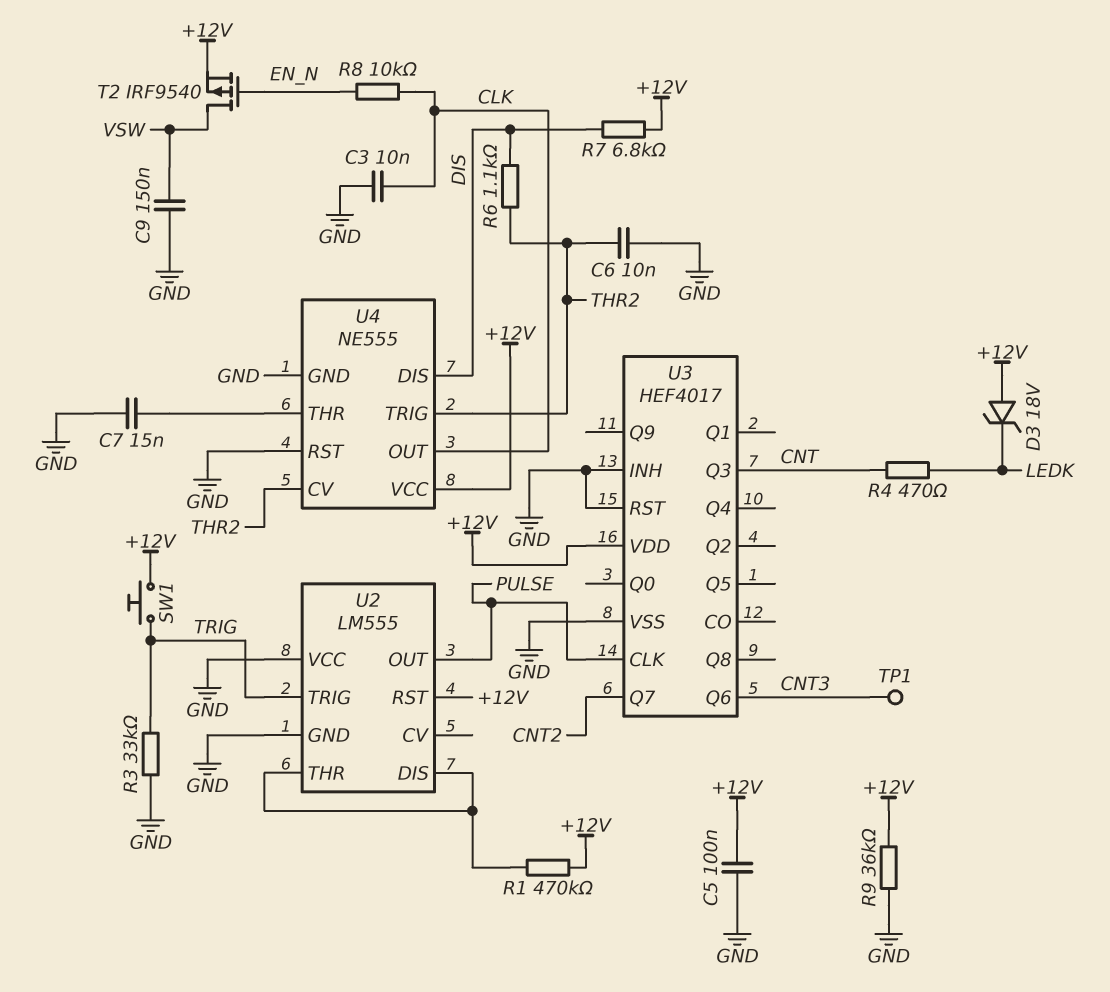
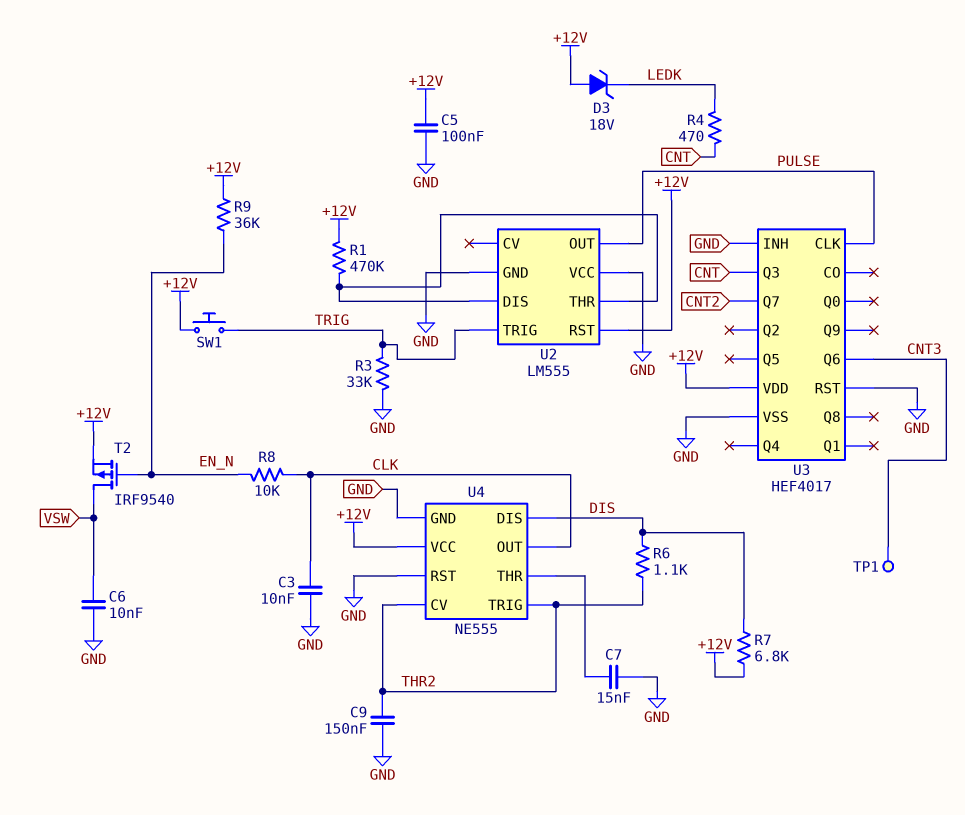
C6: 10nF (GND, THR2) -> 10nF (GND, VSW)
C9: 150nF (GND, VSW) -> 150nF (GND, THR2)
R9: 36k (+12V, GND) -> 36k (+12V, EN_N)

